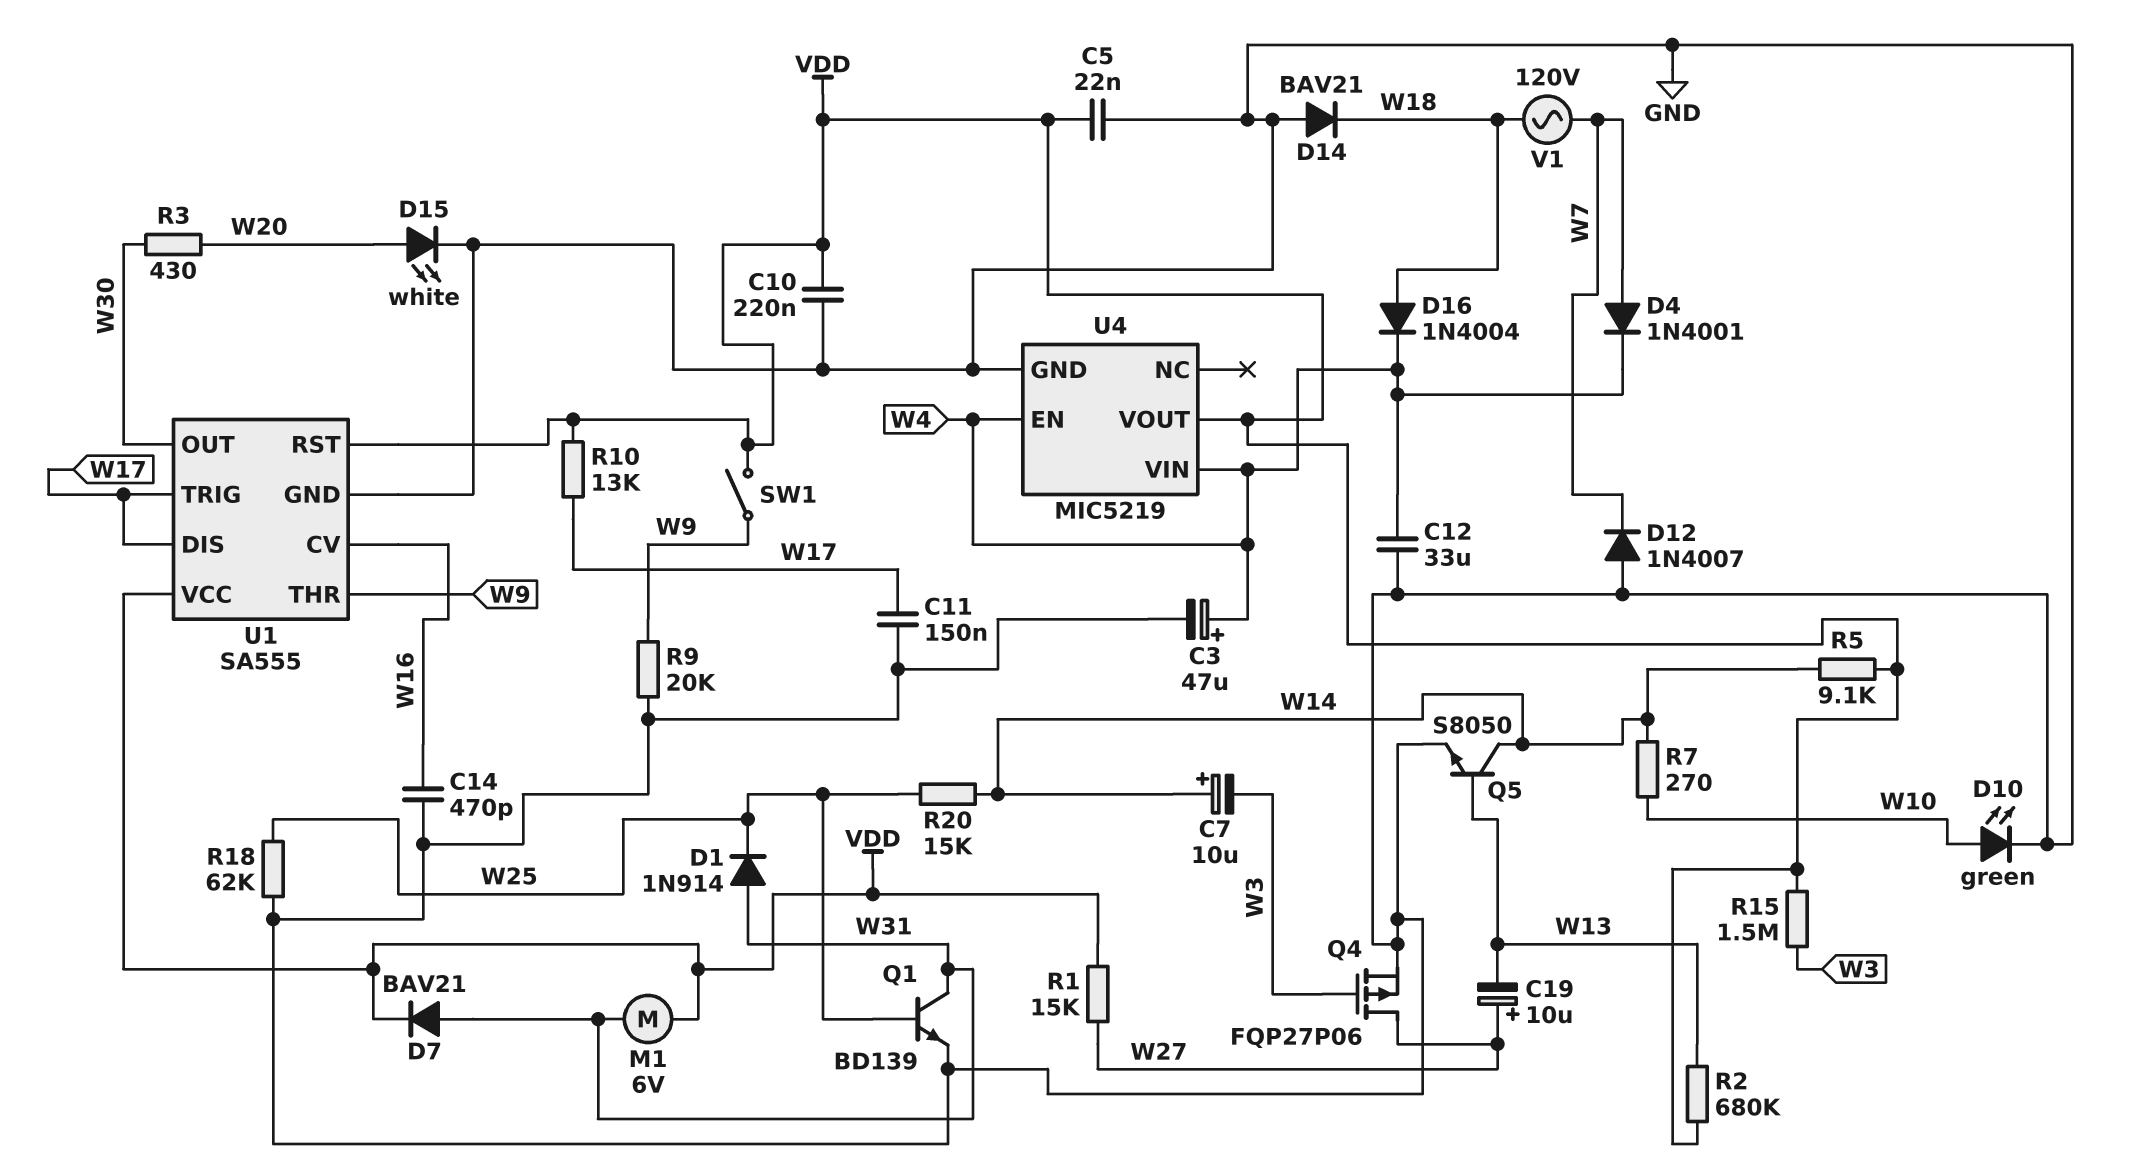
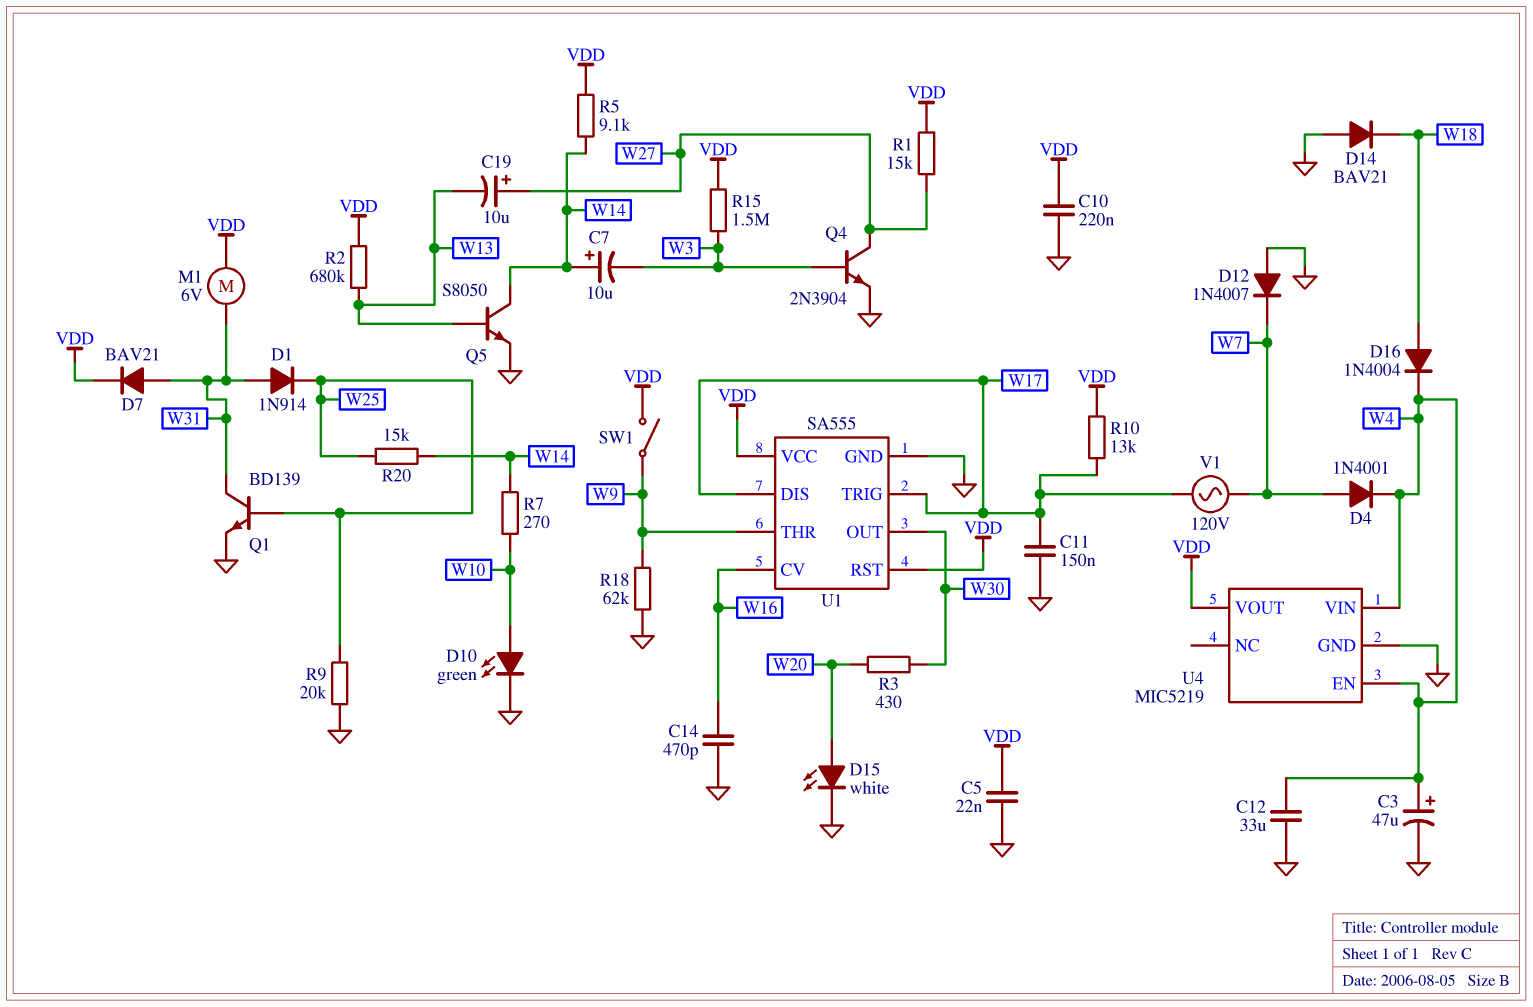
Q4: PMOS FQP27P06 (G W3, D W27, S GND) -> NPN 2N3904 (B W3, C W27, E GND)
R9: 20k (GND, W9) -> 20k (GND, W25)
R18: 62k (GND, W25) -> 62k (GND, W9)
V1: AC 120V (W7, W18) -> AC 120V (W7, W17)

